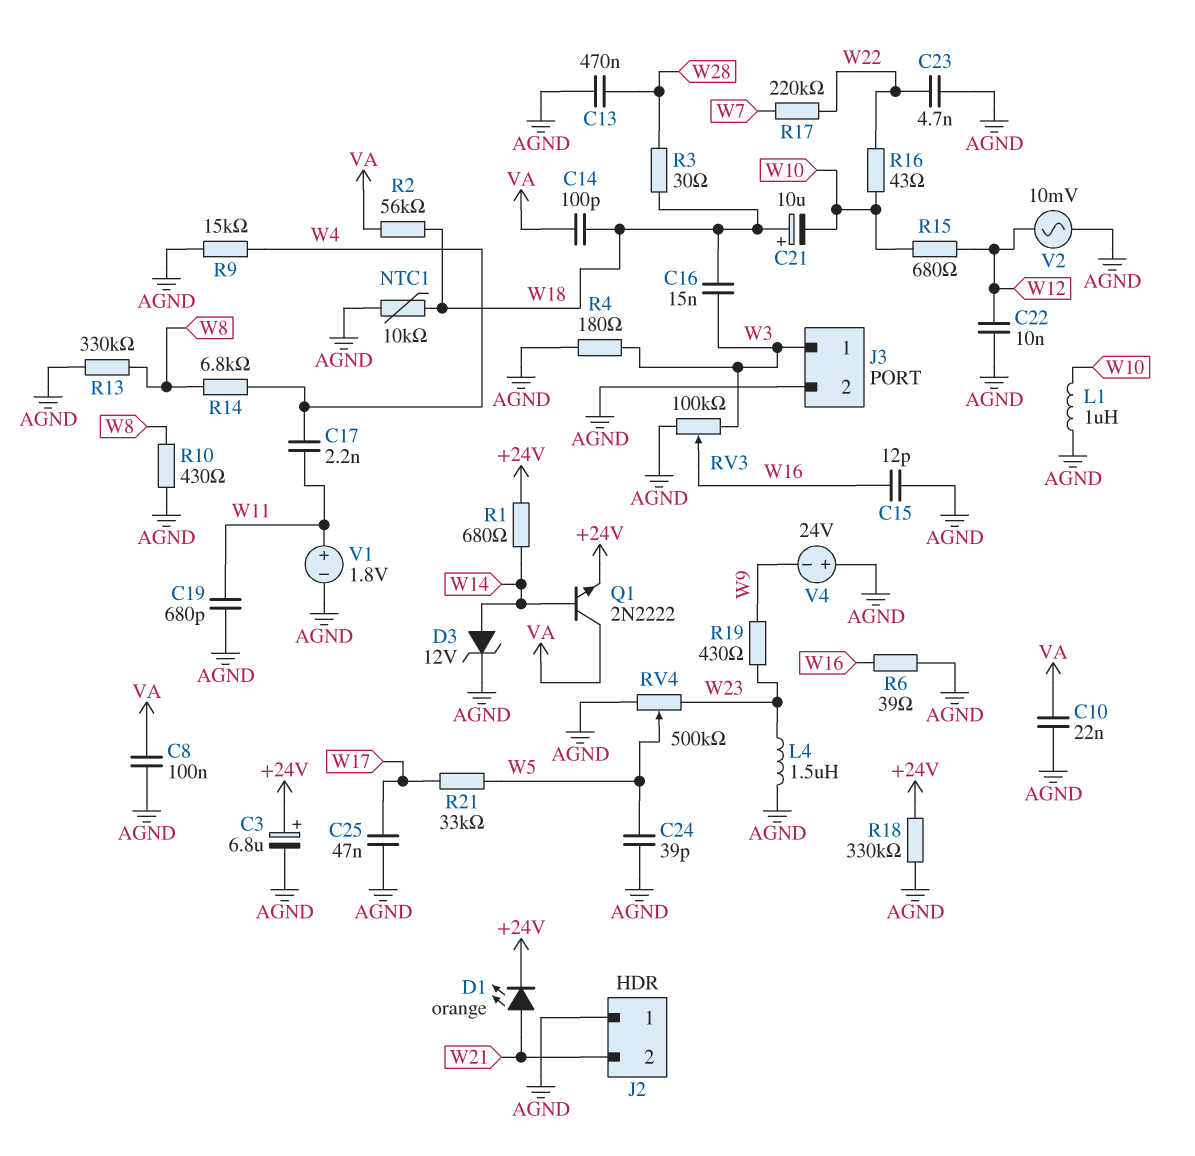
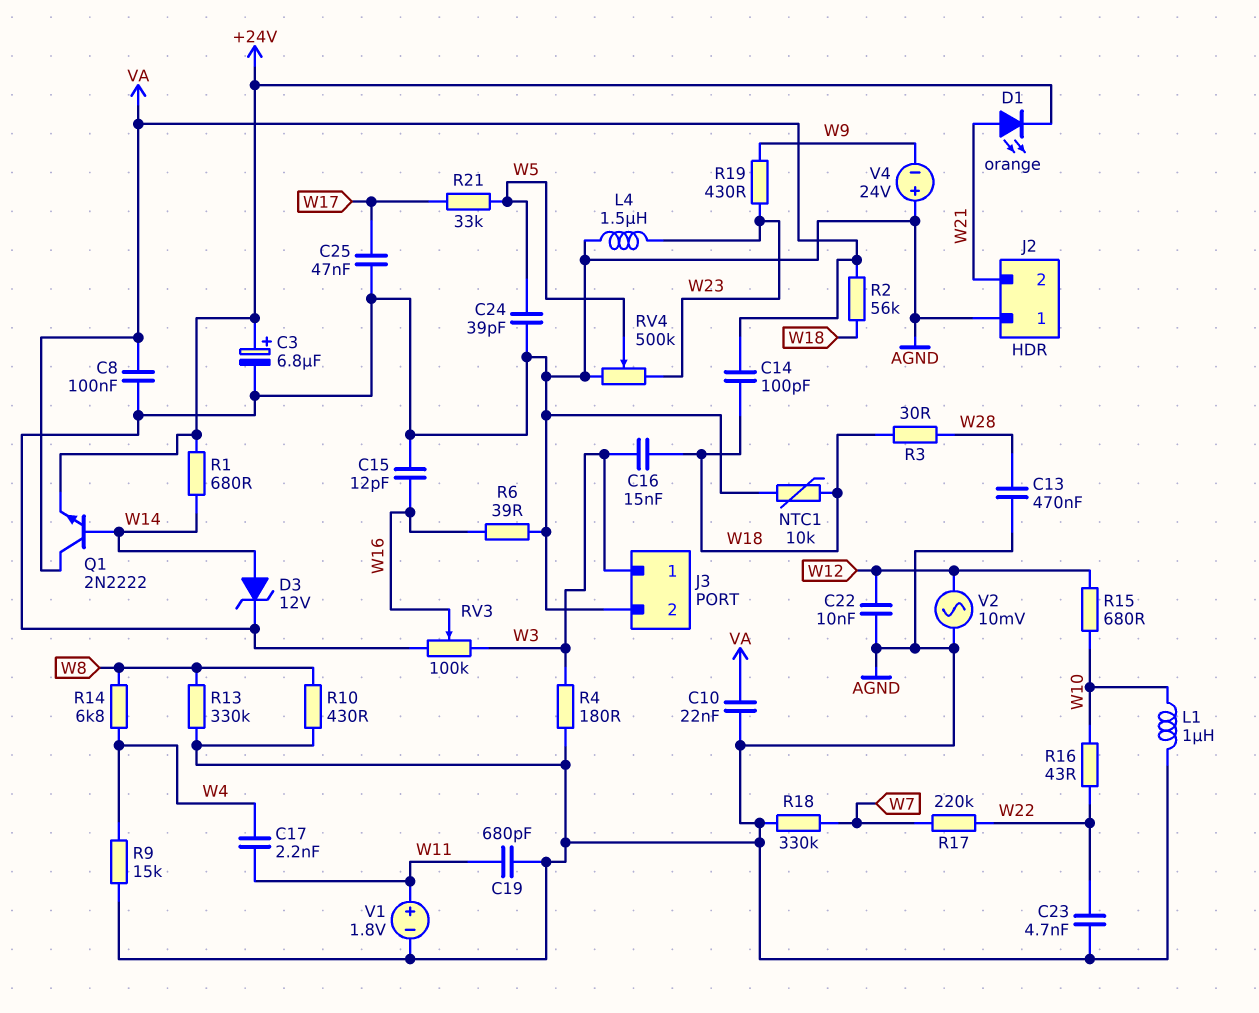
C21: 10uF (plus W18, minus W10) -> none
R18: 330k (+24V, AGND) -> 330k (AGND, W7)

